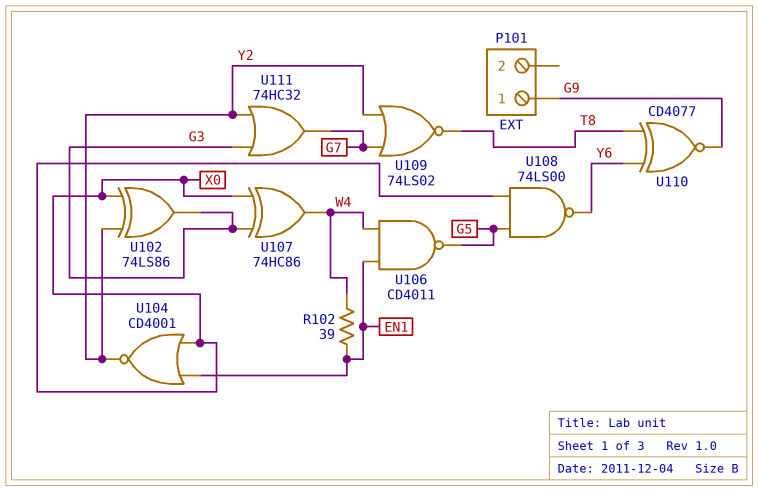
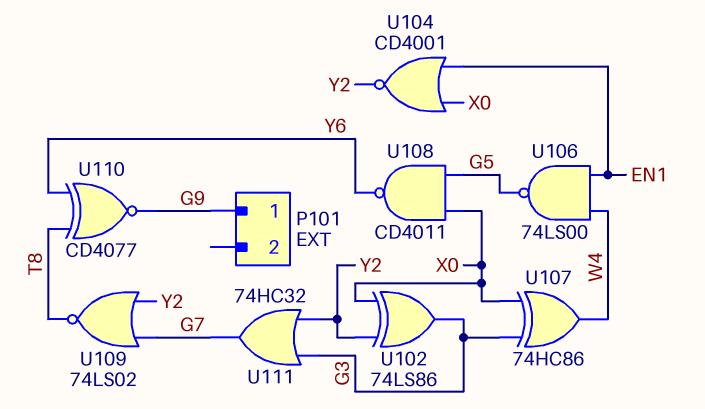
R102: 39 (EN1, W4) -> none
U106: NAND CD4011 (in EN1, in W4, out G5) -> NAND 74LS00 (in EN1, in W4, out G5)
U108: NAND 74LS00 (in G5, in X0, out Y6) -> NAND CD4011 (in G5, in X0, out Y6)

